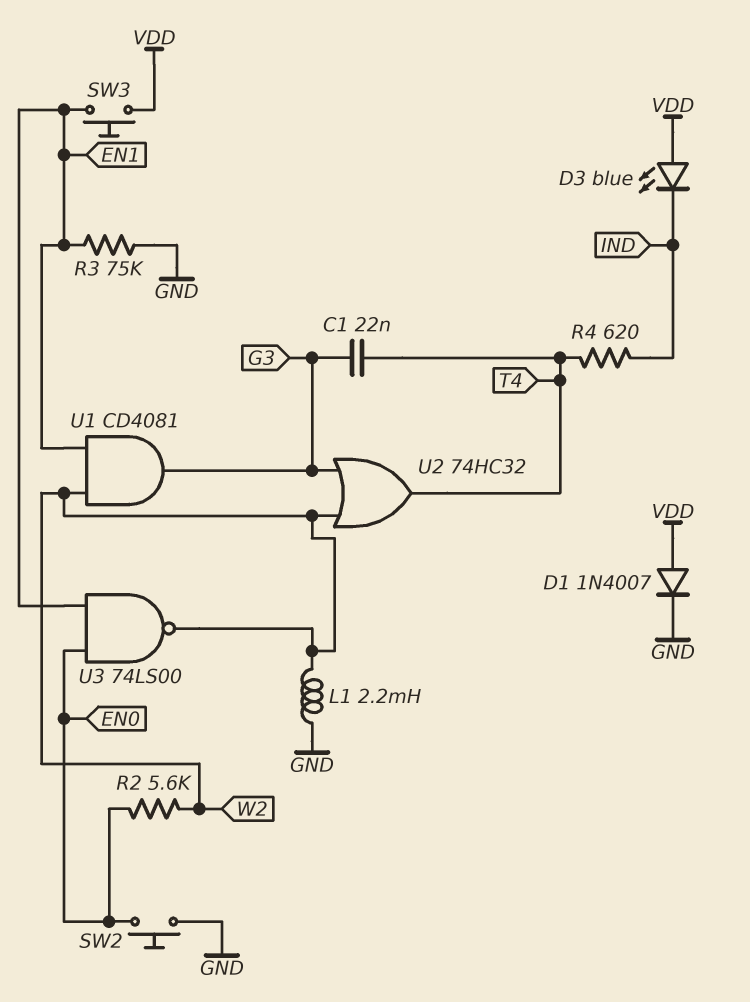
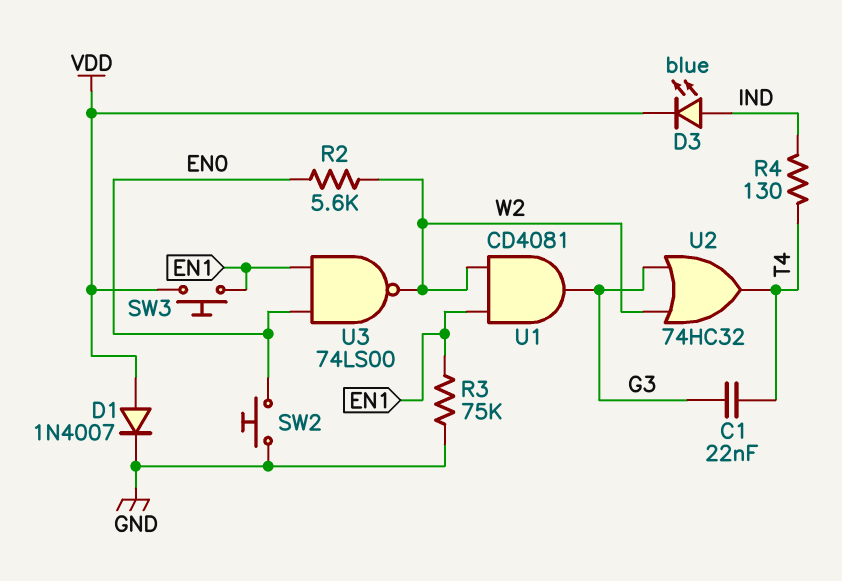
D3: LED blue (A VDD, K IND) -> LED blue (A IND, K VDD)
L1: 2.2mH (GND, W2) -> none
R4: 620 (IND, T4) -> 130 (IND, T4)

